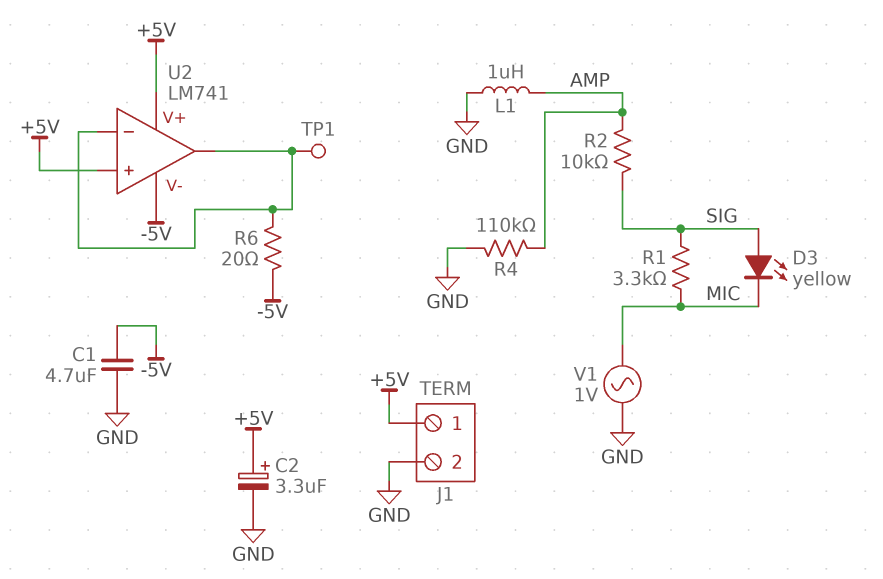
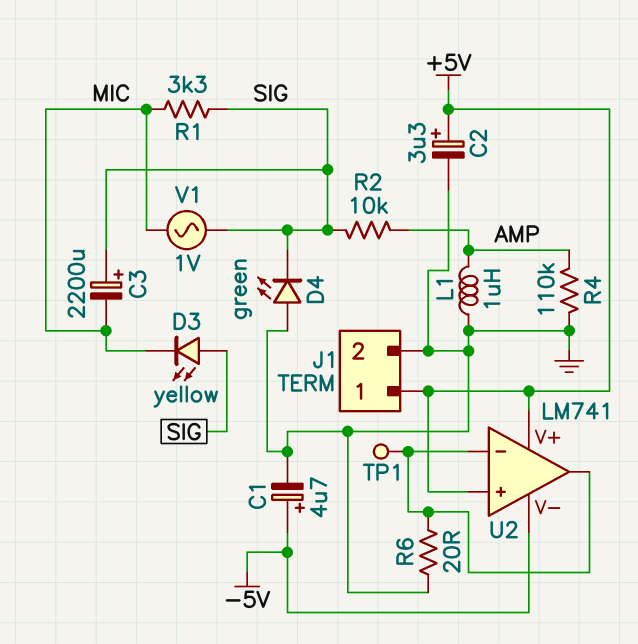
C1: 4.7uF (-5V, GND) -> 4.7uF (plus -5V, minus GND)
C3: none -> 2200uF (plus SIG, minus MIC)
D4: none -> LED green (A GND, K SIG)
R6: 20 (-5V, U2/in-) -> 20 (GND, U2/in-)
V1: AC 1V (GND, MIC) -> AC 1V (MIC, SIG)

